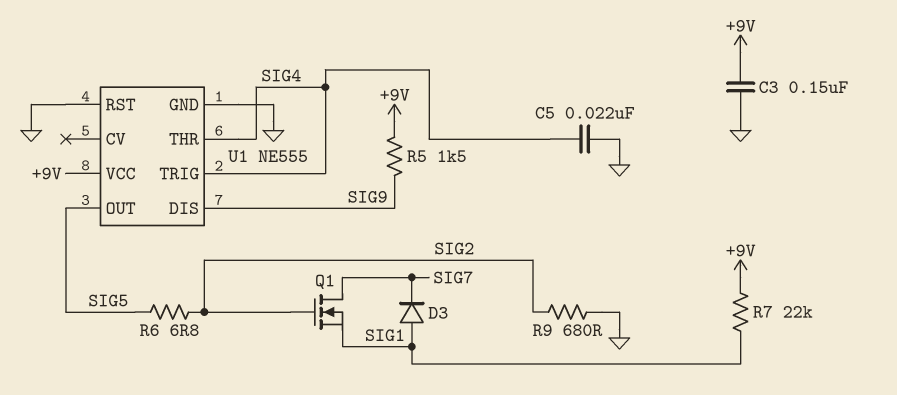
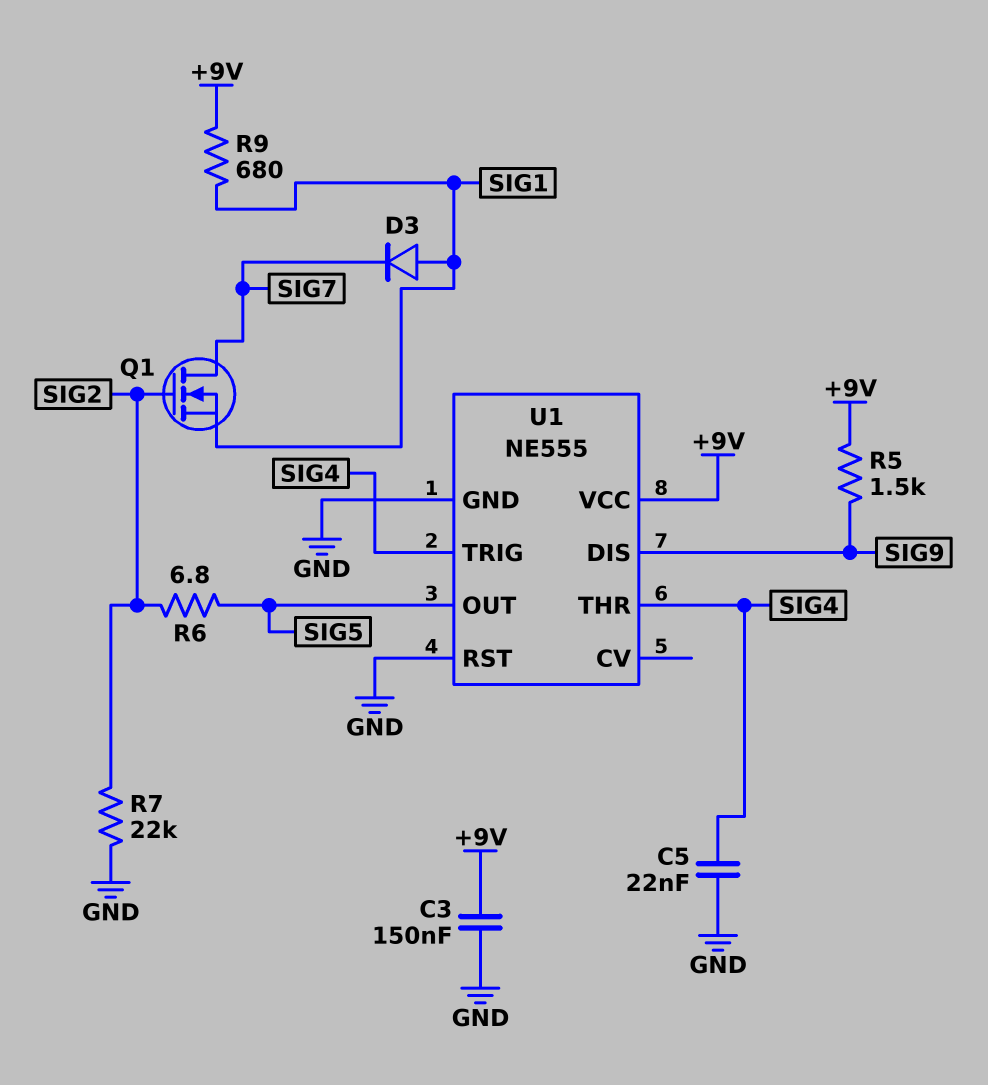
R7: 22k (+9V, SIG1) -> 22k (GND, SIG2)
R9: 680 (GND, SIG2) -> 680 (+9V, SIG1)

